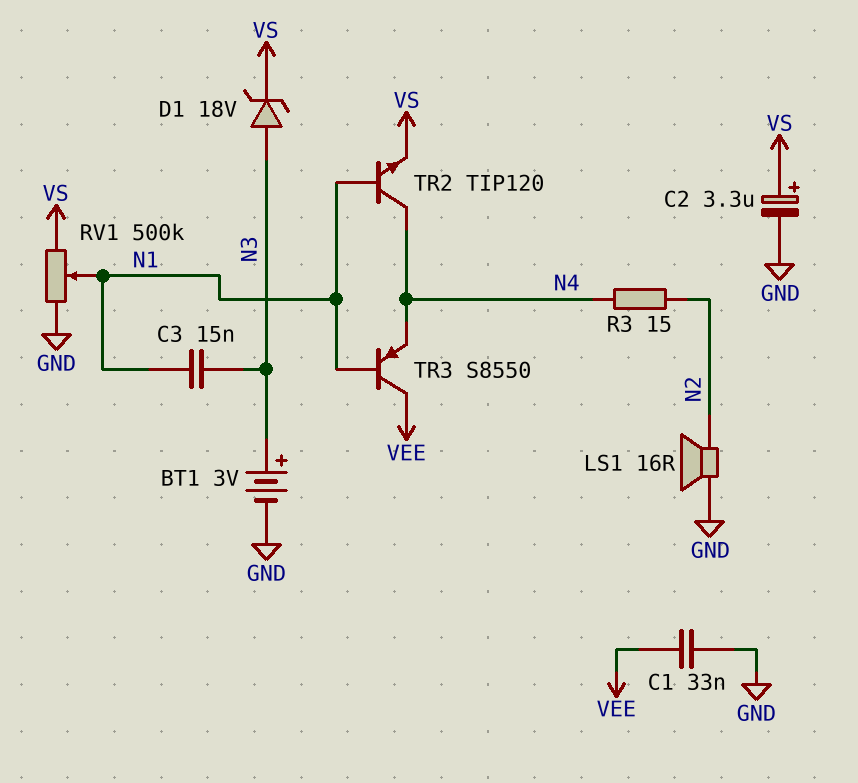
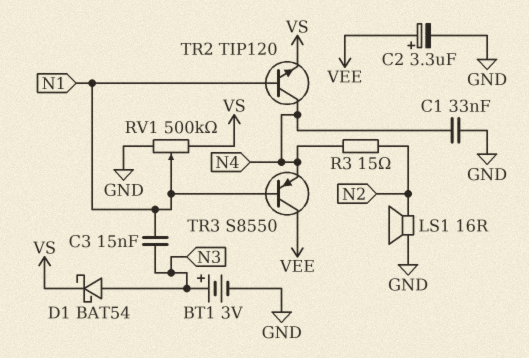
C1: 33nF (GND, VEE) -> 33nF (GND, N4)
C2: 3.3uF (plus VS, minus GND) -> 3.3uF (plus VEE, minus GND)
D1: zener 18V (A N3, K VS) -> schottky BAT54 (A N3, K VS)

